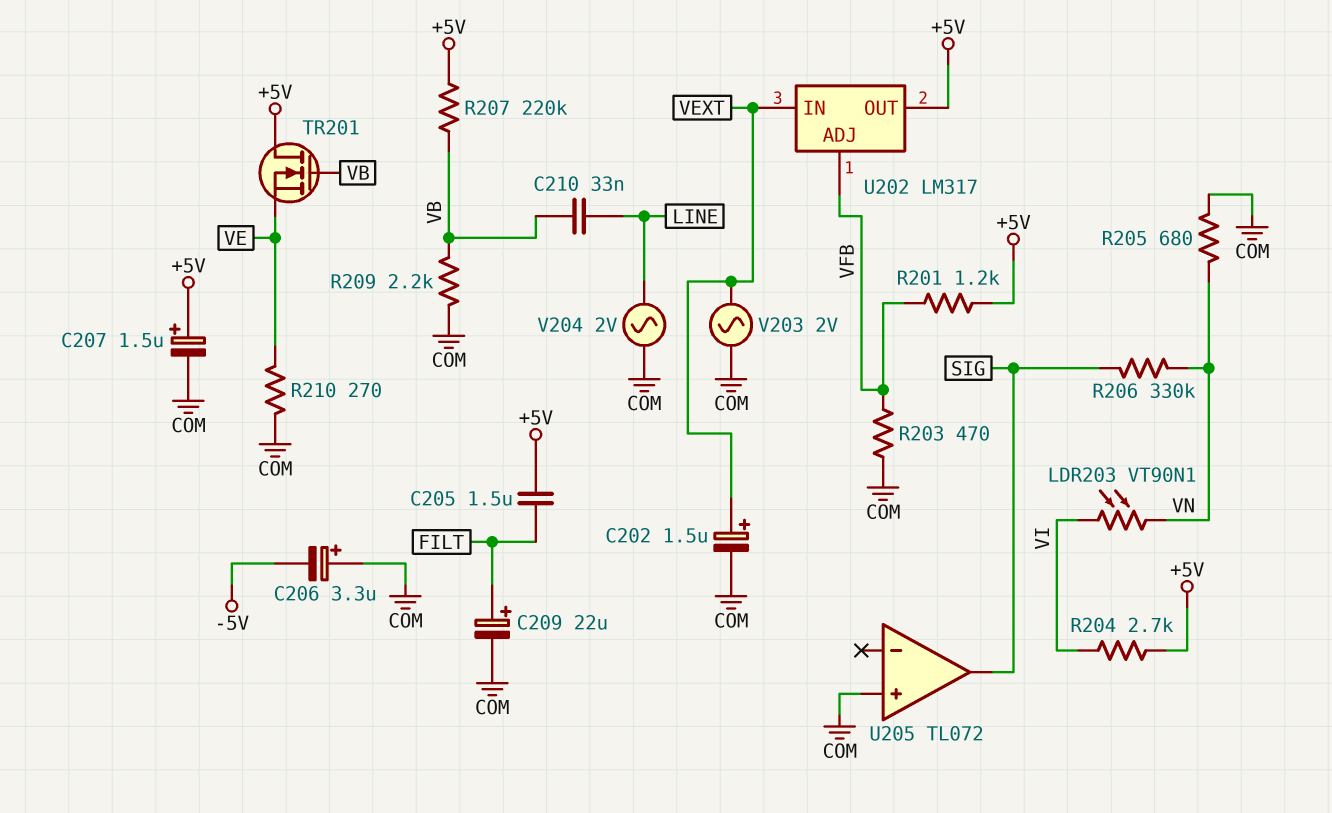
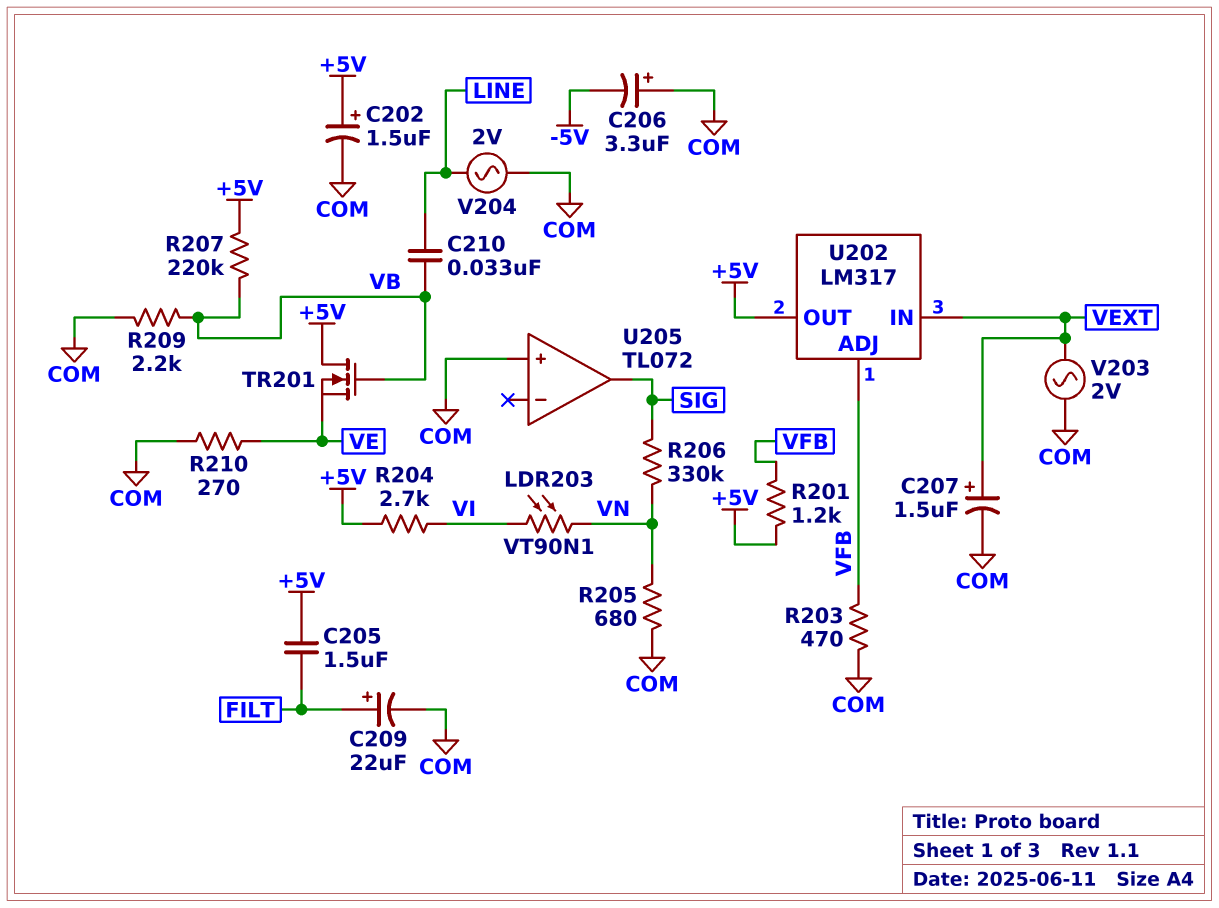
C202: 1.5uF (plus VEXT, minus COM) -> 1.5uF (plus +5V, minus COM)
C207: 1.5uF (plus +5V, minus COM) -> 1.5uF (plus VEXT, minus COM)

